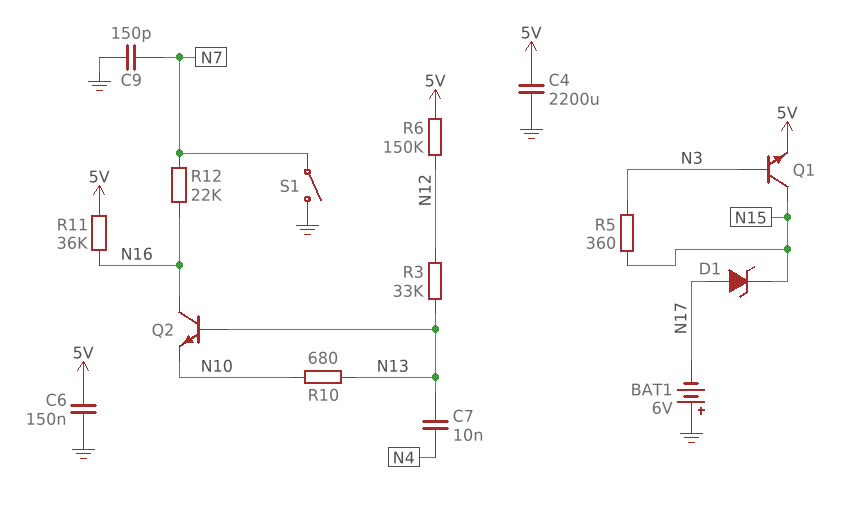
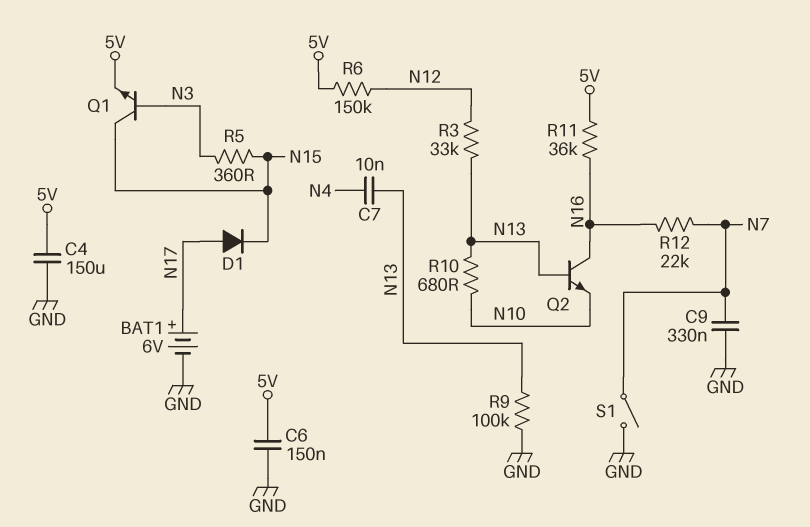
BAT1: 6V (plus GND, minus N17) -> 6V (plus N17, minus GND)
C4: 2200uF (5V, GND) -> 150uF (5V, GND)
C9: 150pF (GND, N7) -> 330nF (GND, N7)
D1: zener (A N17, K N15) -> diode (A N17, K N15)
R9: none -> 100k (GND, N13)

